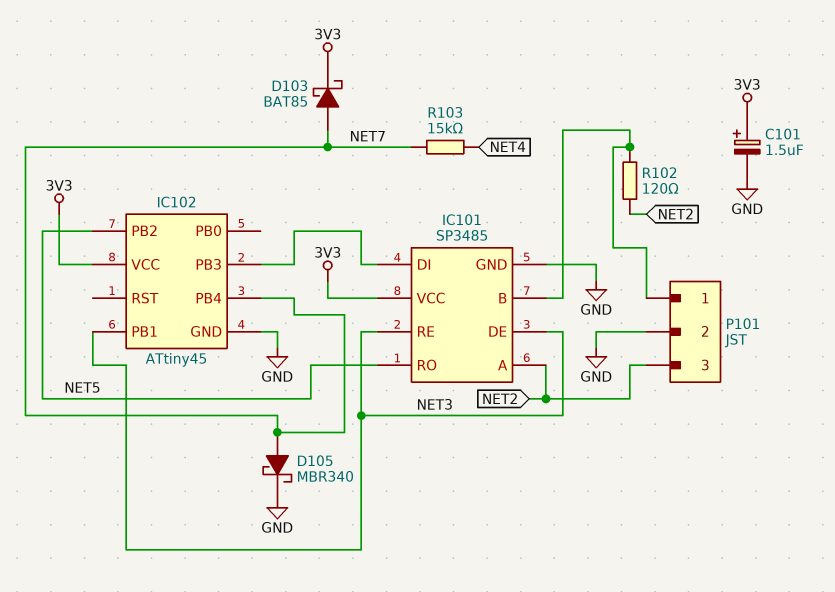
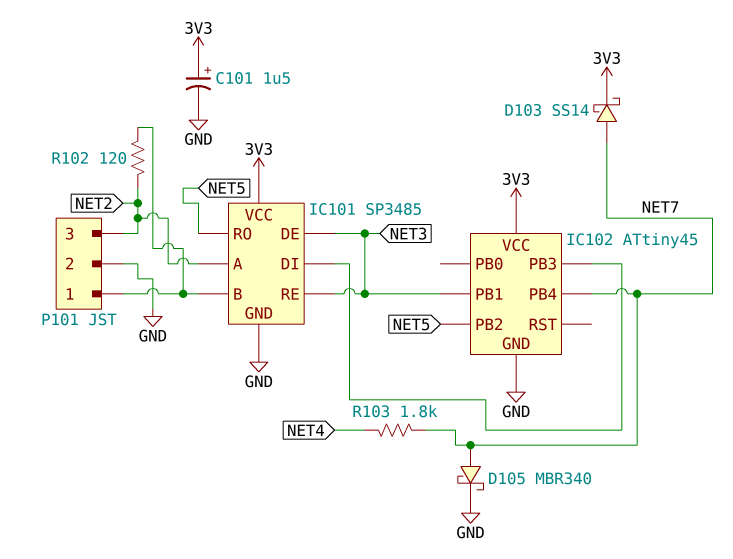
D103: schottky BAT85 (A NET7, K 3V3) -> schottky SS14 (A NET7, K 3V3)
R103: 15k (NET4, NET7) -> 1.8k (NET4, NET7)

